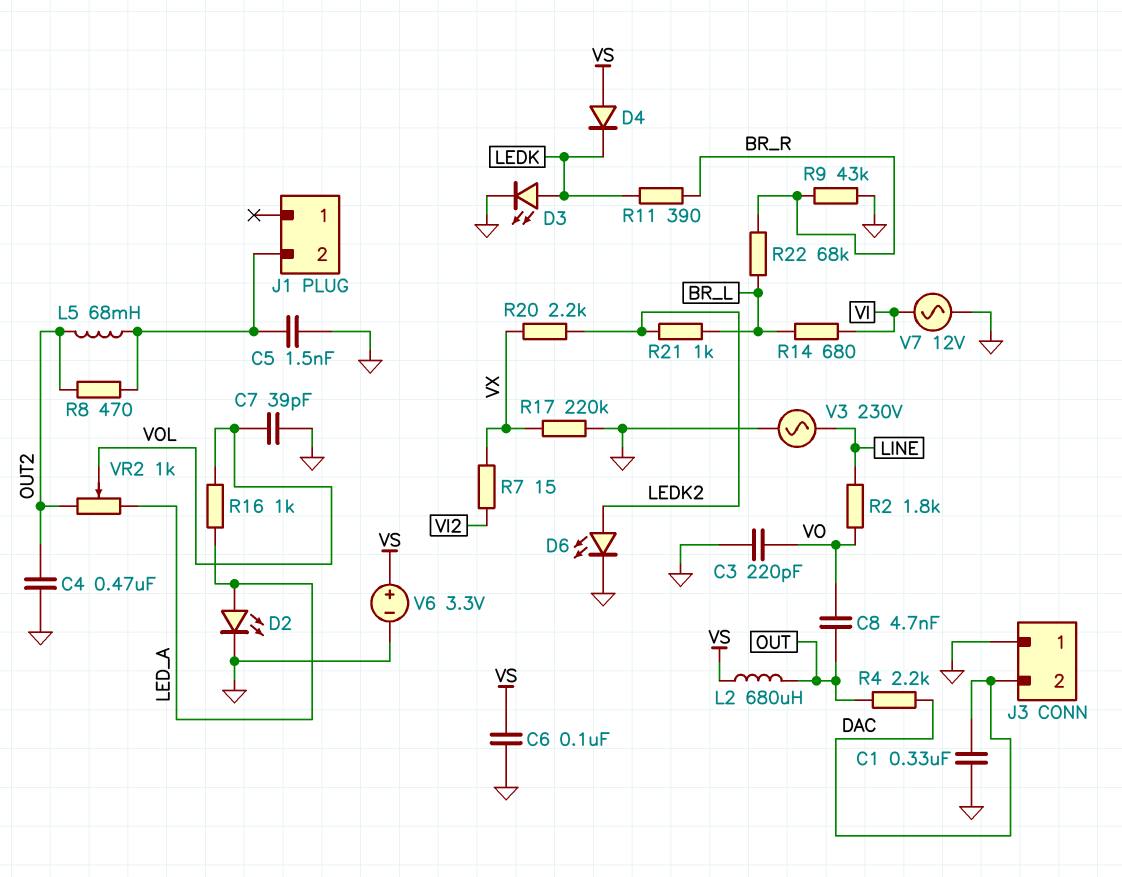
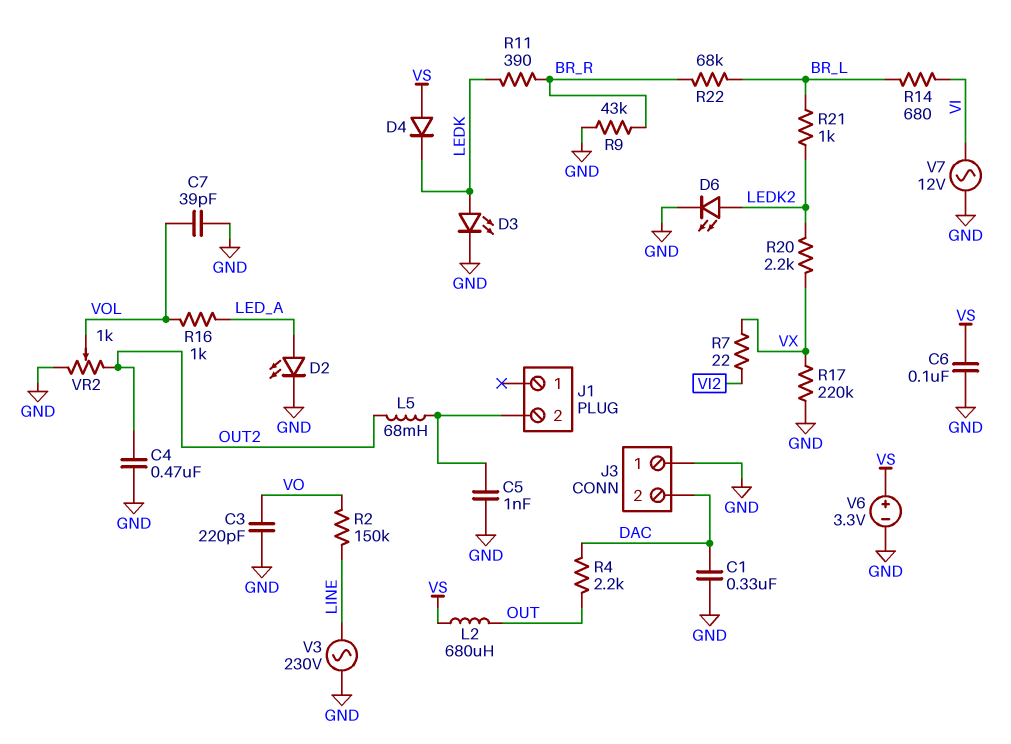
C5: 1.5nF (GND, J1/2) -> 1nF (GND, J1/2)
C8: 4.7nF (OUT, VO) -> none
R2: 1.8k (LINE, VO) -> 150k (LINE, VO)
R7: 15 (VI2, VX) -> 22 (VI2, VX)
R8: 470 (J1/2, OUT2) -> none
VR2: 1k (LED_A, OUT2, wiper VOL) -> 1k (GND, OUT2, wiper VOL)

